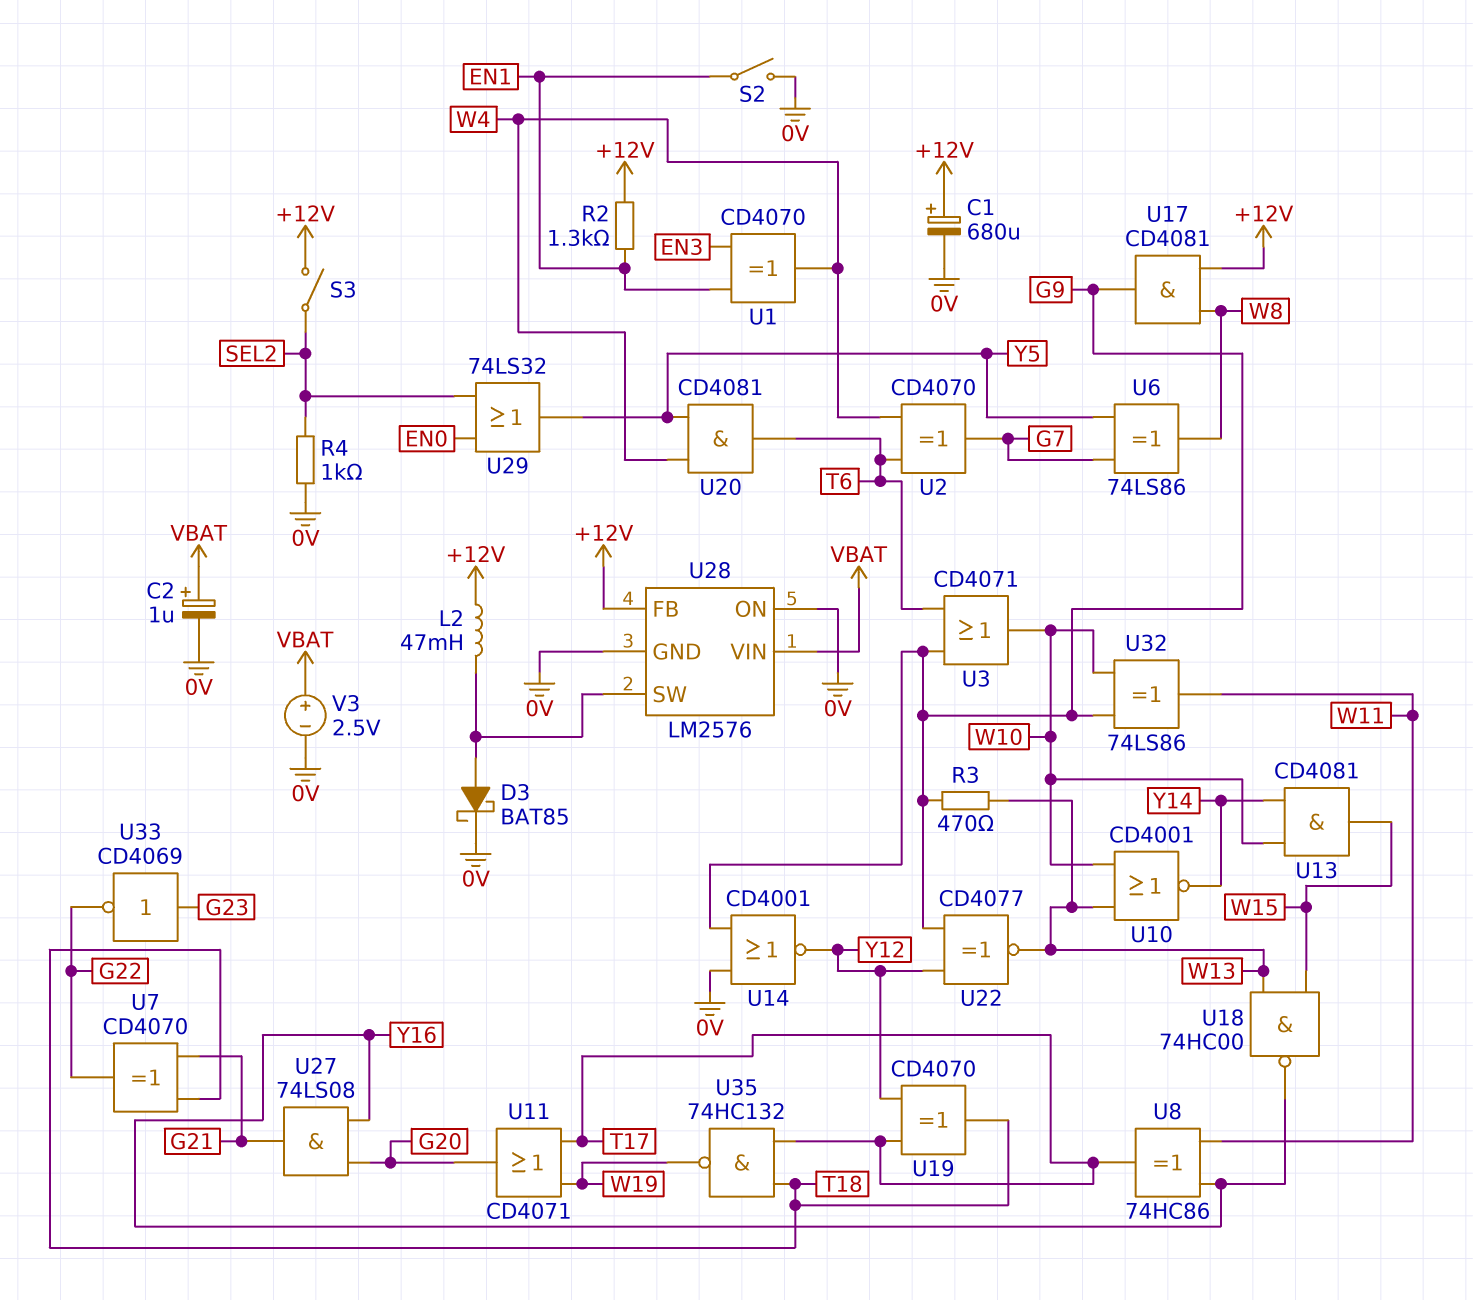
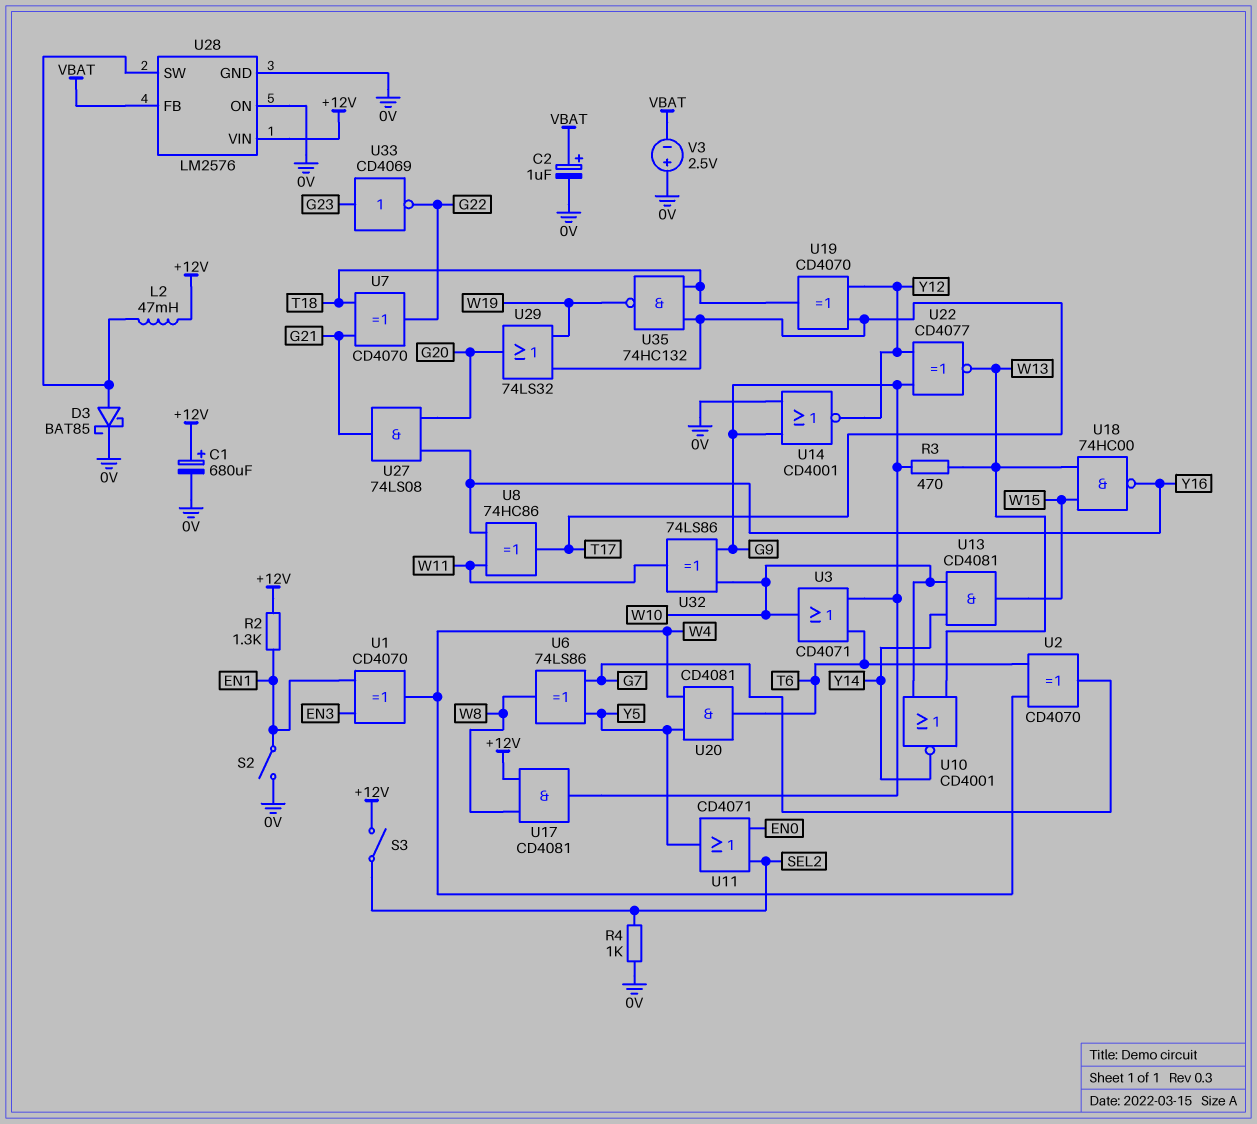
U11: OR CD4071 (in T17, in W19, out G20) -> OR CD4071 (in EN0, in SEL2, out Y5)
U28 pin FB: +12V -> VBAT
U28 pin VIN: VBAT -> +12V
U29: OR 74LS32 (in EN0, in SEL2, out Y5) -> OR 74LS32 (in T17, in W19, out G20)
V3: 2.5V (plus VBAT, minus 0V) -> 2.5V (plus 0V, minus VBAT)

